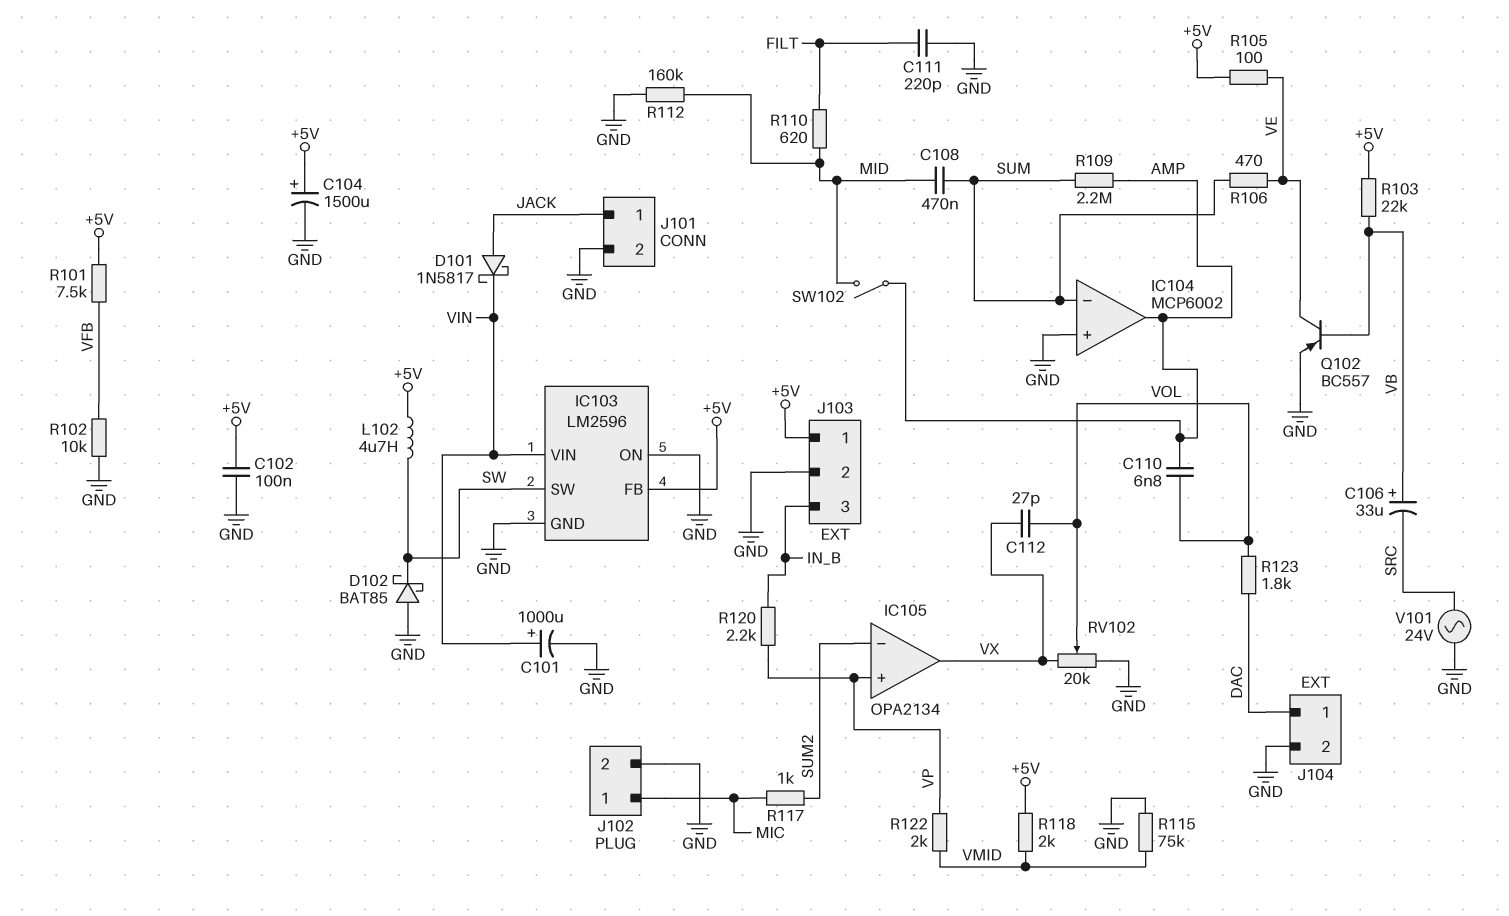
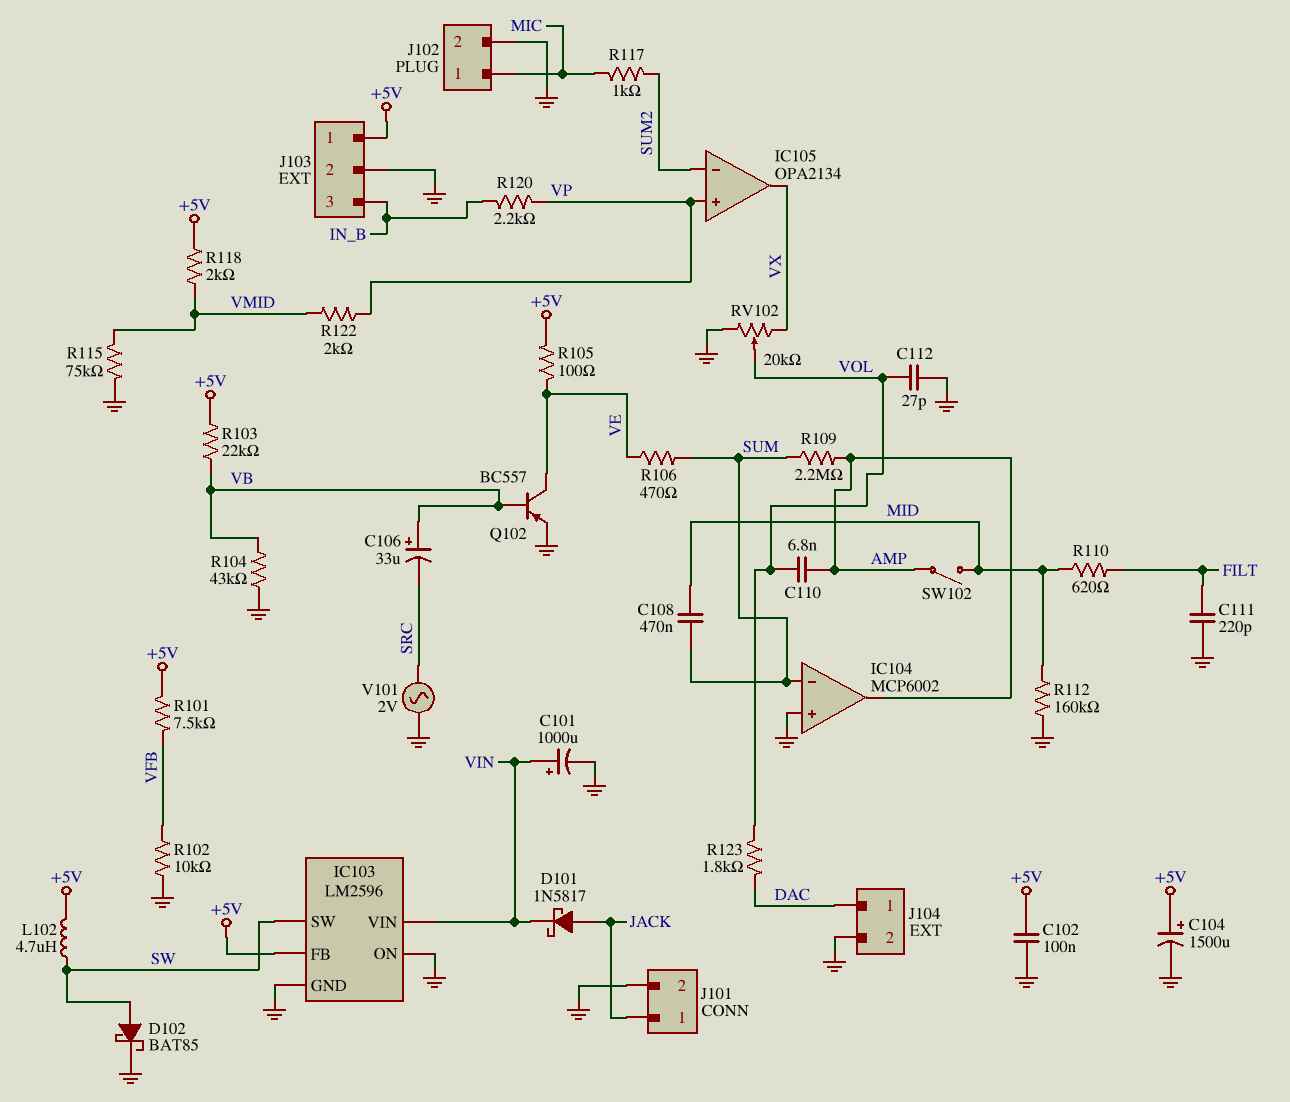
C112: 27pF (VOL, VX) -> 27pF (GND, VOL)
D102: schottky BAT85 (A GND, K SW) -> schottky BAT85 (A SW, K GND)
R104: none -> 43k (GND, VB)
V101: AC 24V (GND, SRC) -> AC 2V (GND, SRC)

